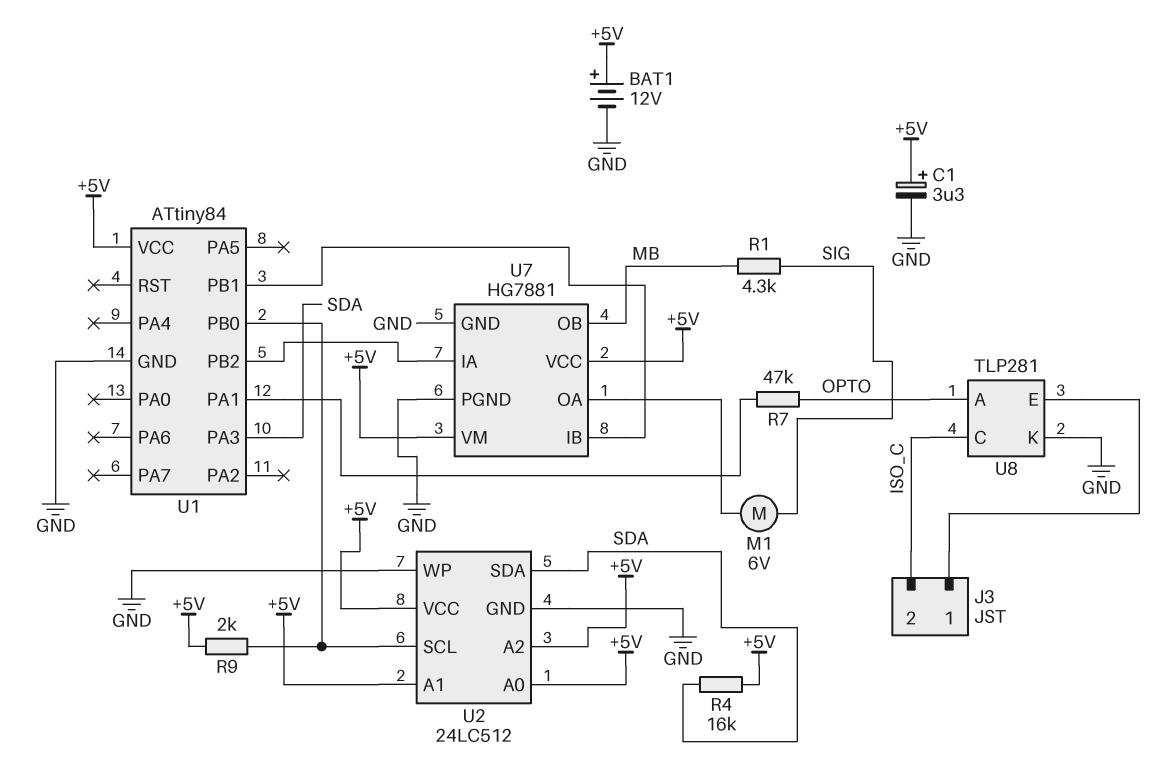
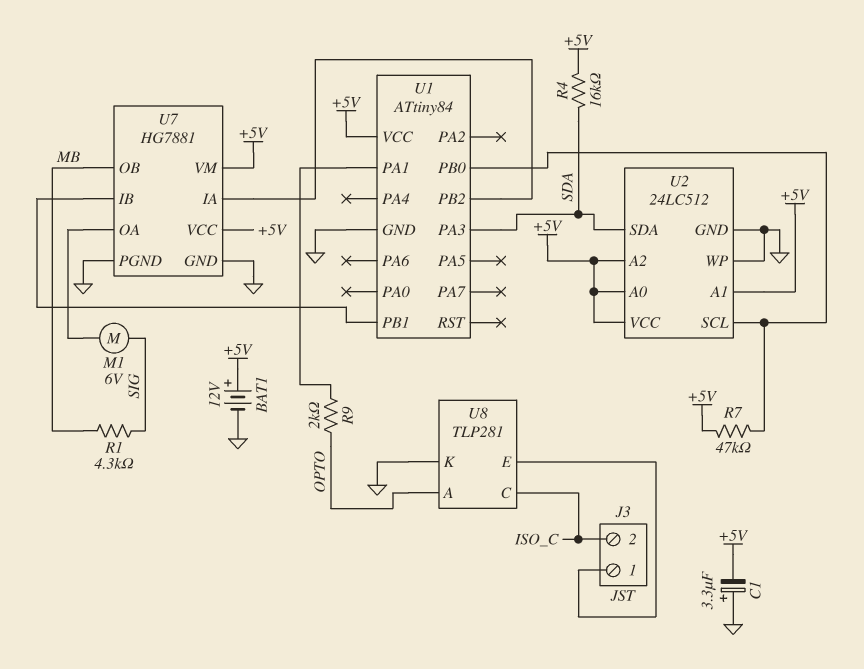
C1: 3.3uF (plus +5V, minus GND) -> 3.3uF (plus GND, minus +5V)
R7: 47k (OPTO, U1/PA1) -> 47k (+5V, U1/PB0)
R9: 2k (+5V, U1/PB0) -> 2k (OPTO, U1/PA1)

